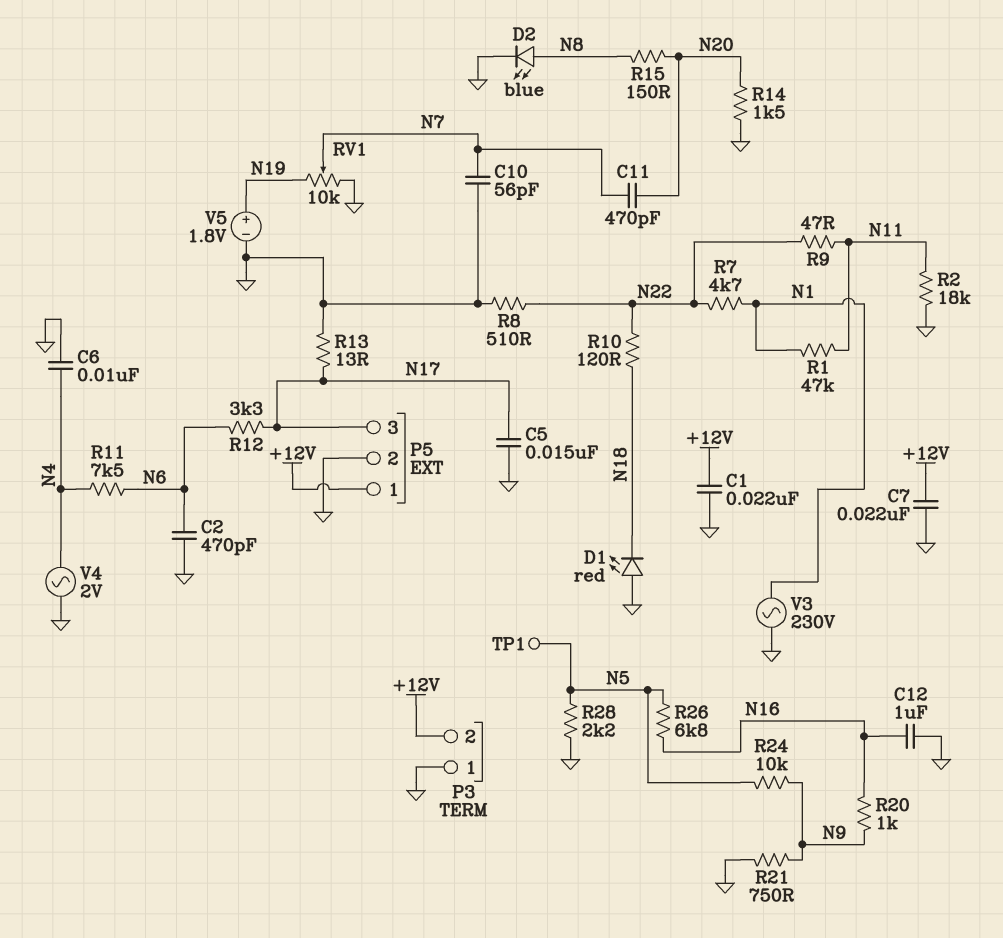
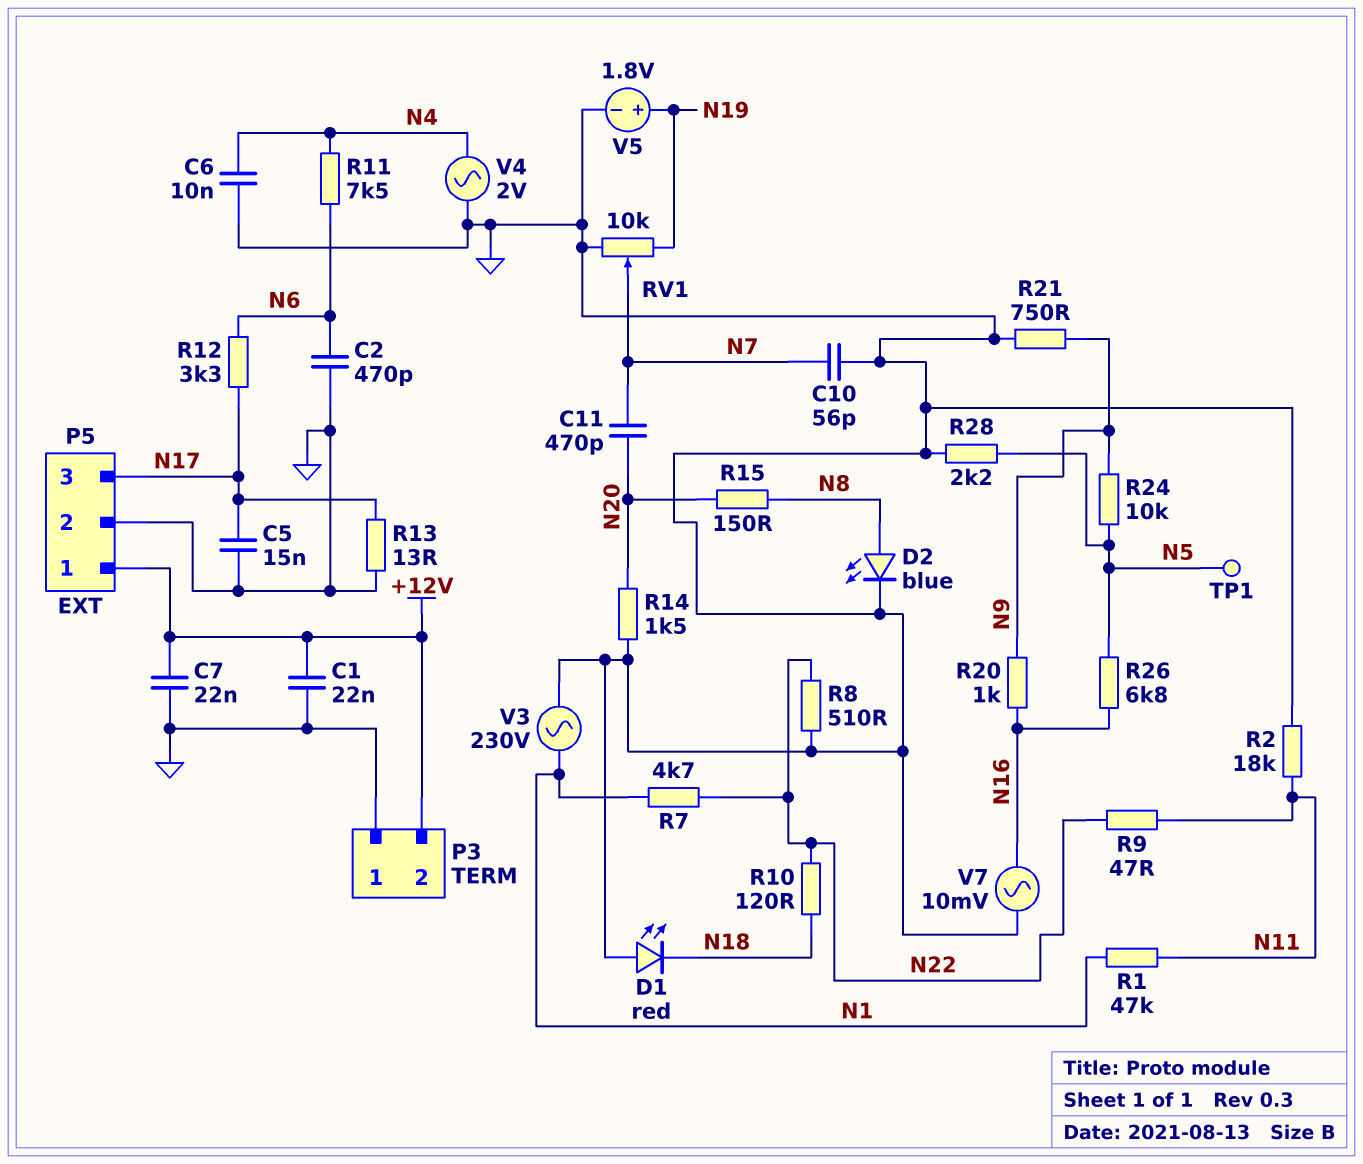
C12: 1uF (GND, N16) -> none
V7: none -> AC 10mV (GND, N16)

